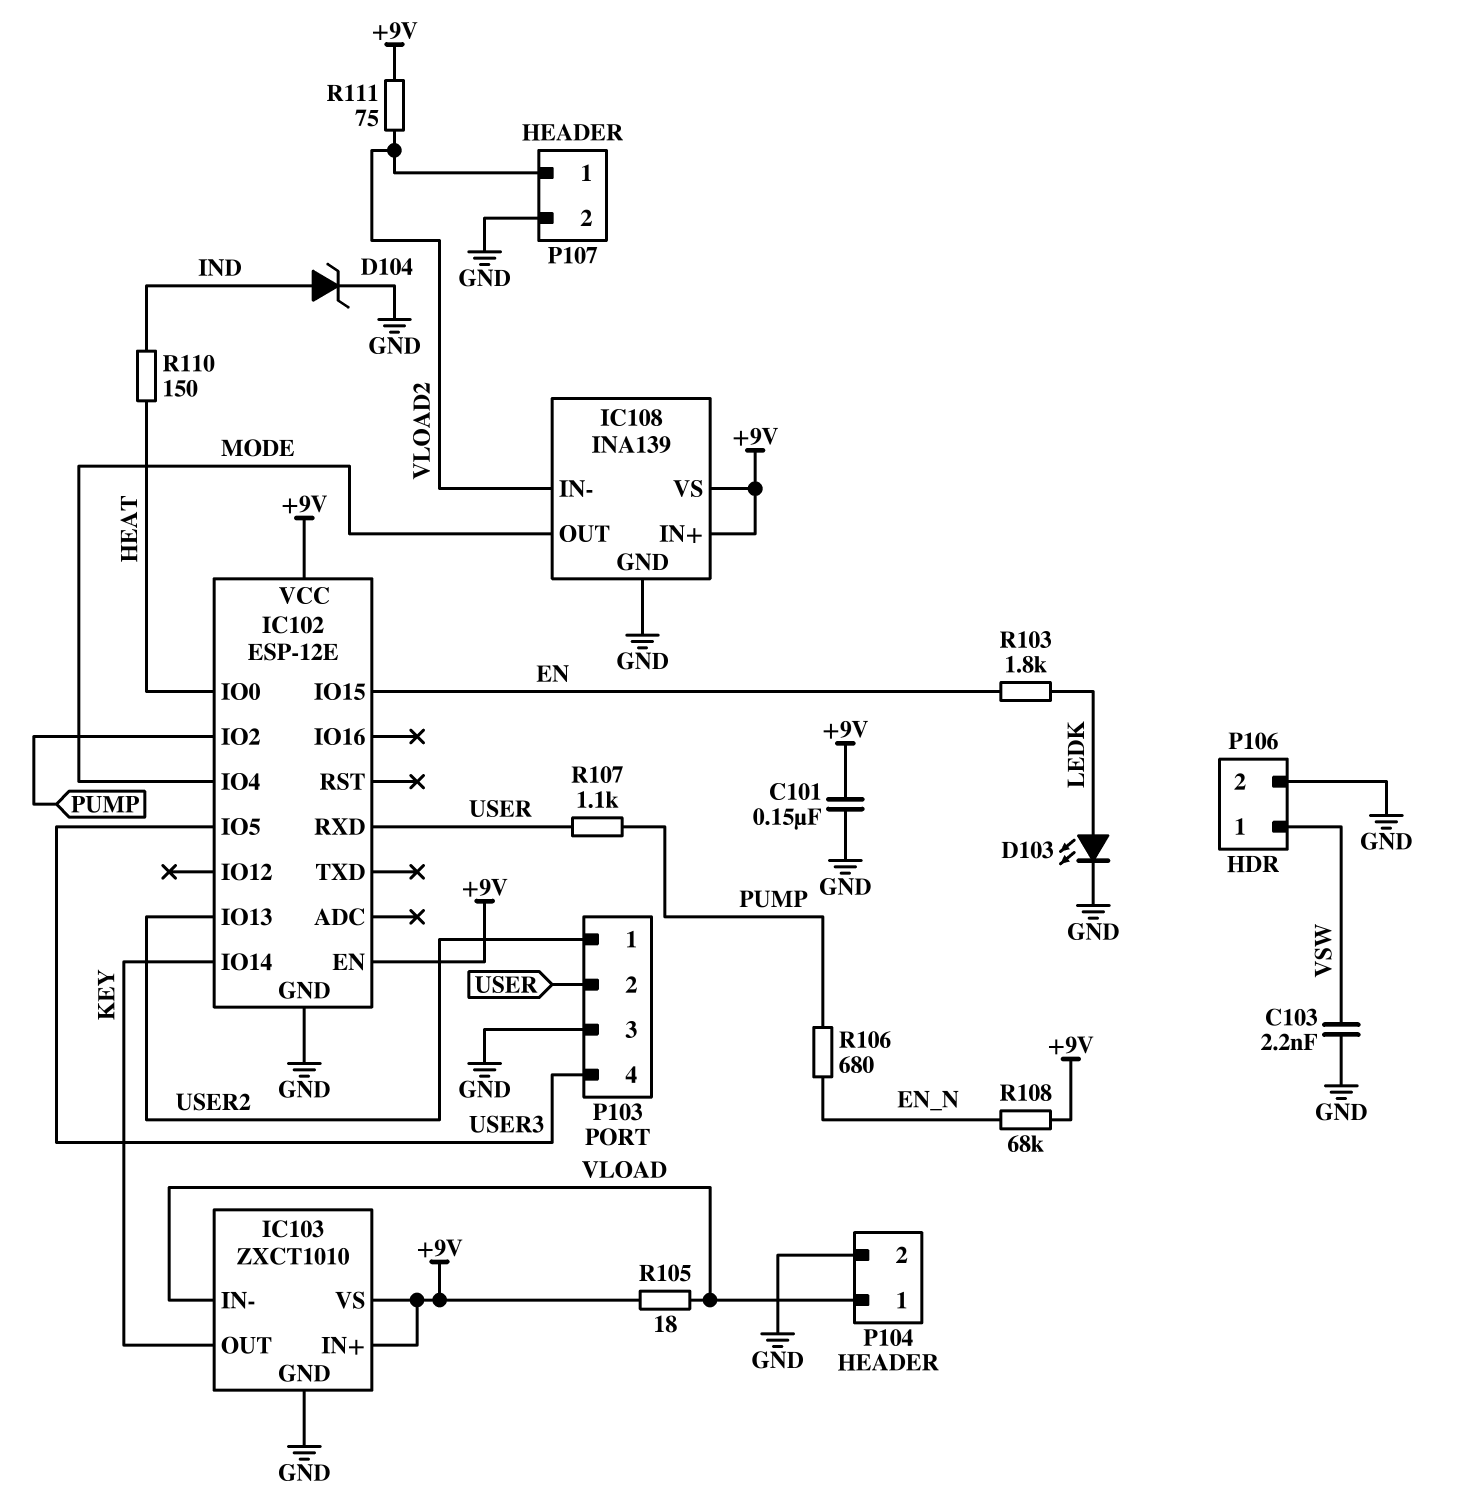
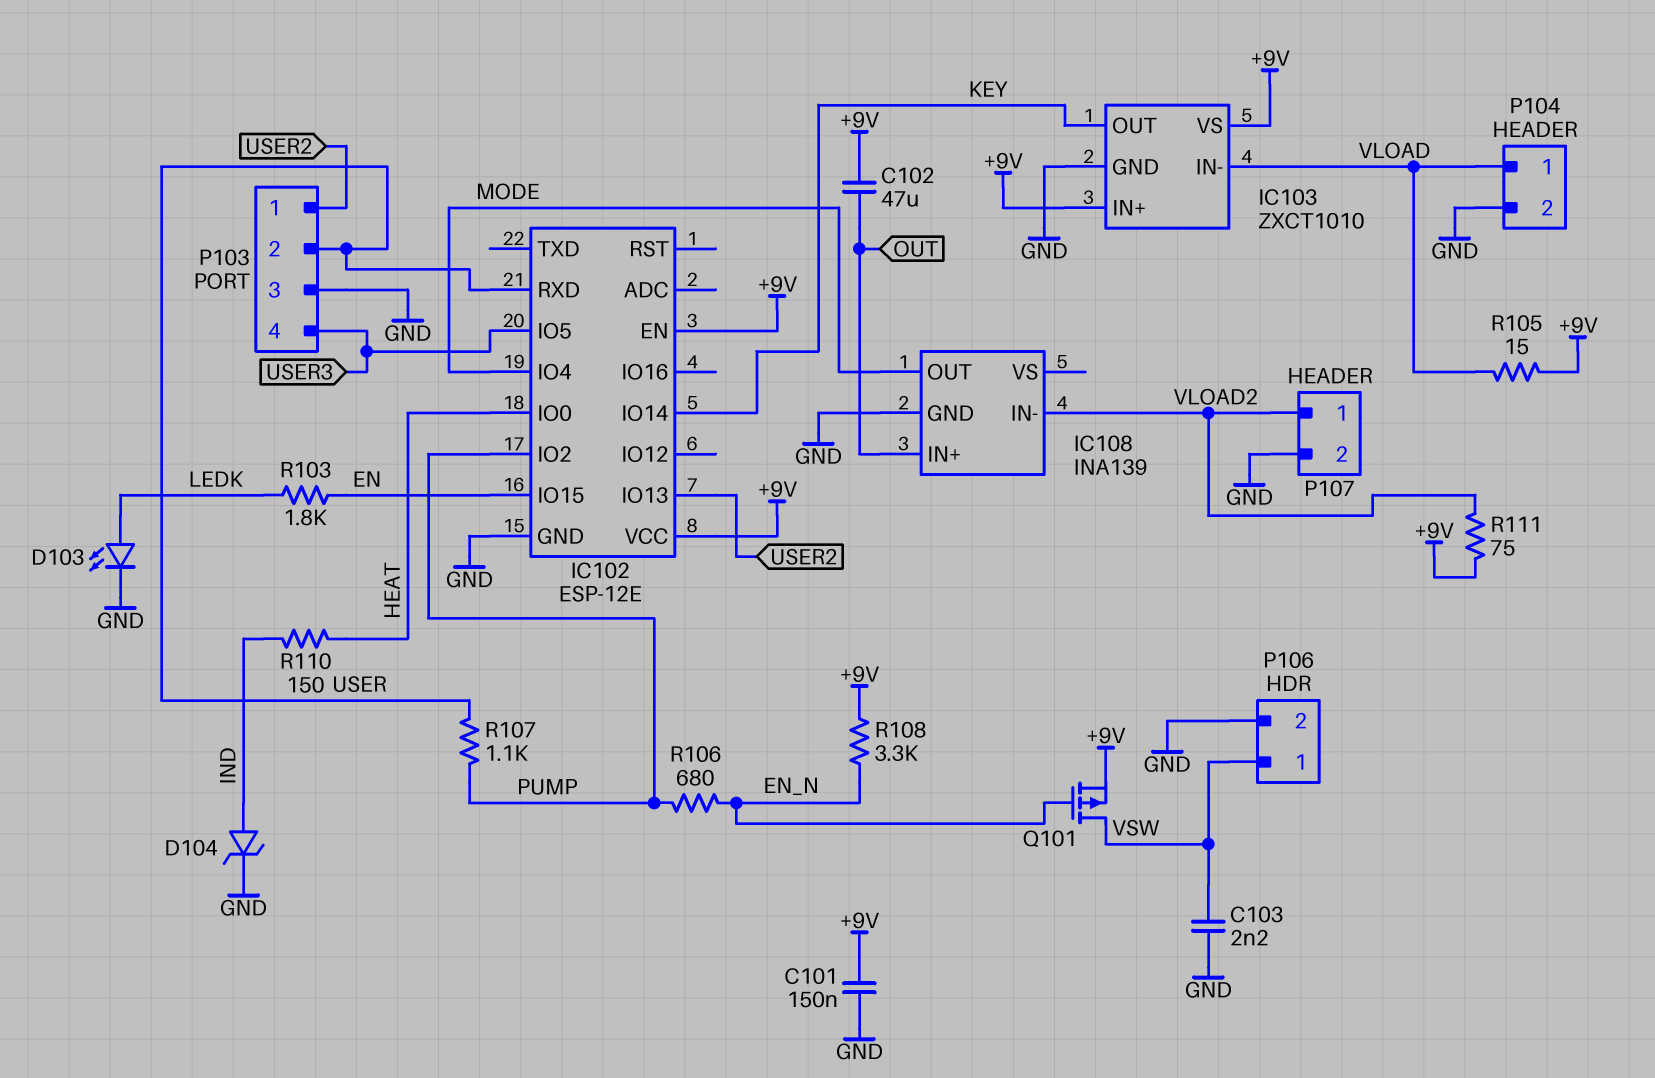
C102: none -> 47uF (+9V, OUT)
IC108 pin IN+: +9V -> OUT
IC108 pin VS: +9V -> none
Q101: none -> PMOS (G EN_N, D VSW, S +9V)
R105: 18 (+9V, VLOAD) -> 15 (+9V, VLOAD)
R108: 68k (+9V, EN_N) -> 3.3k (+9V, EN_N)

